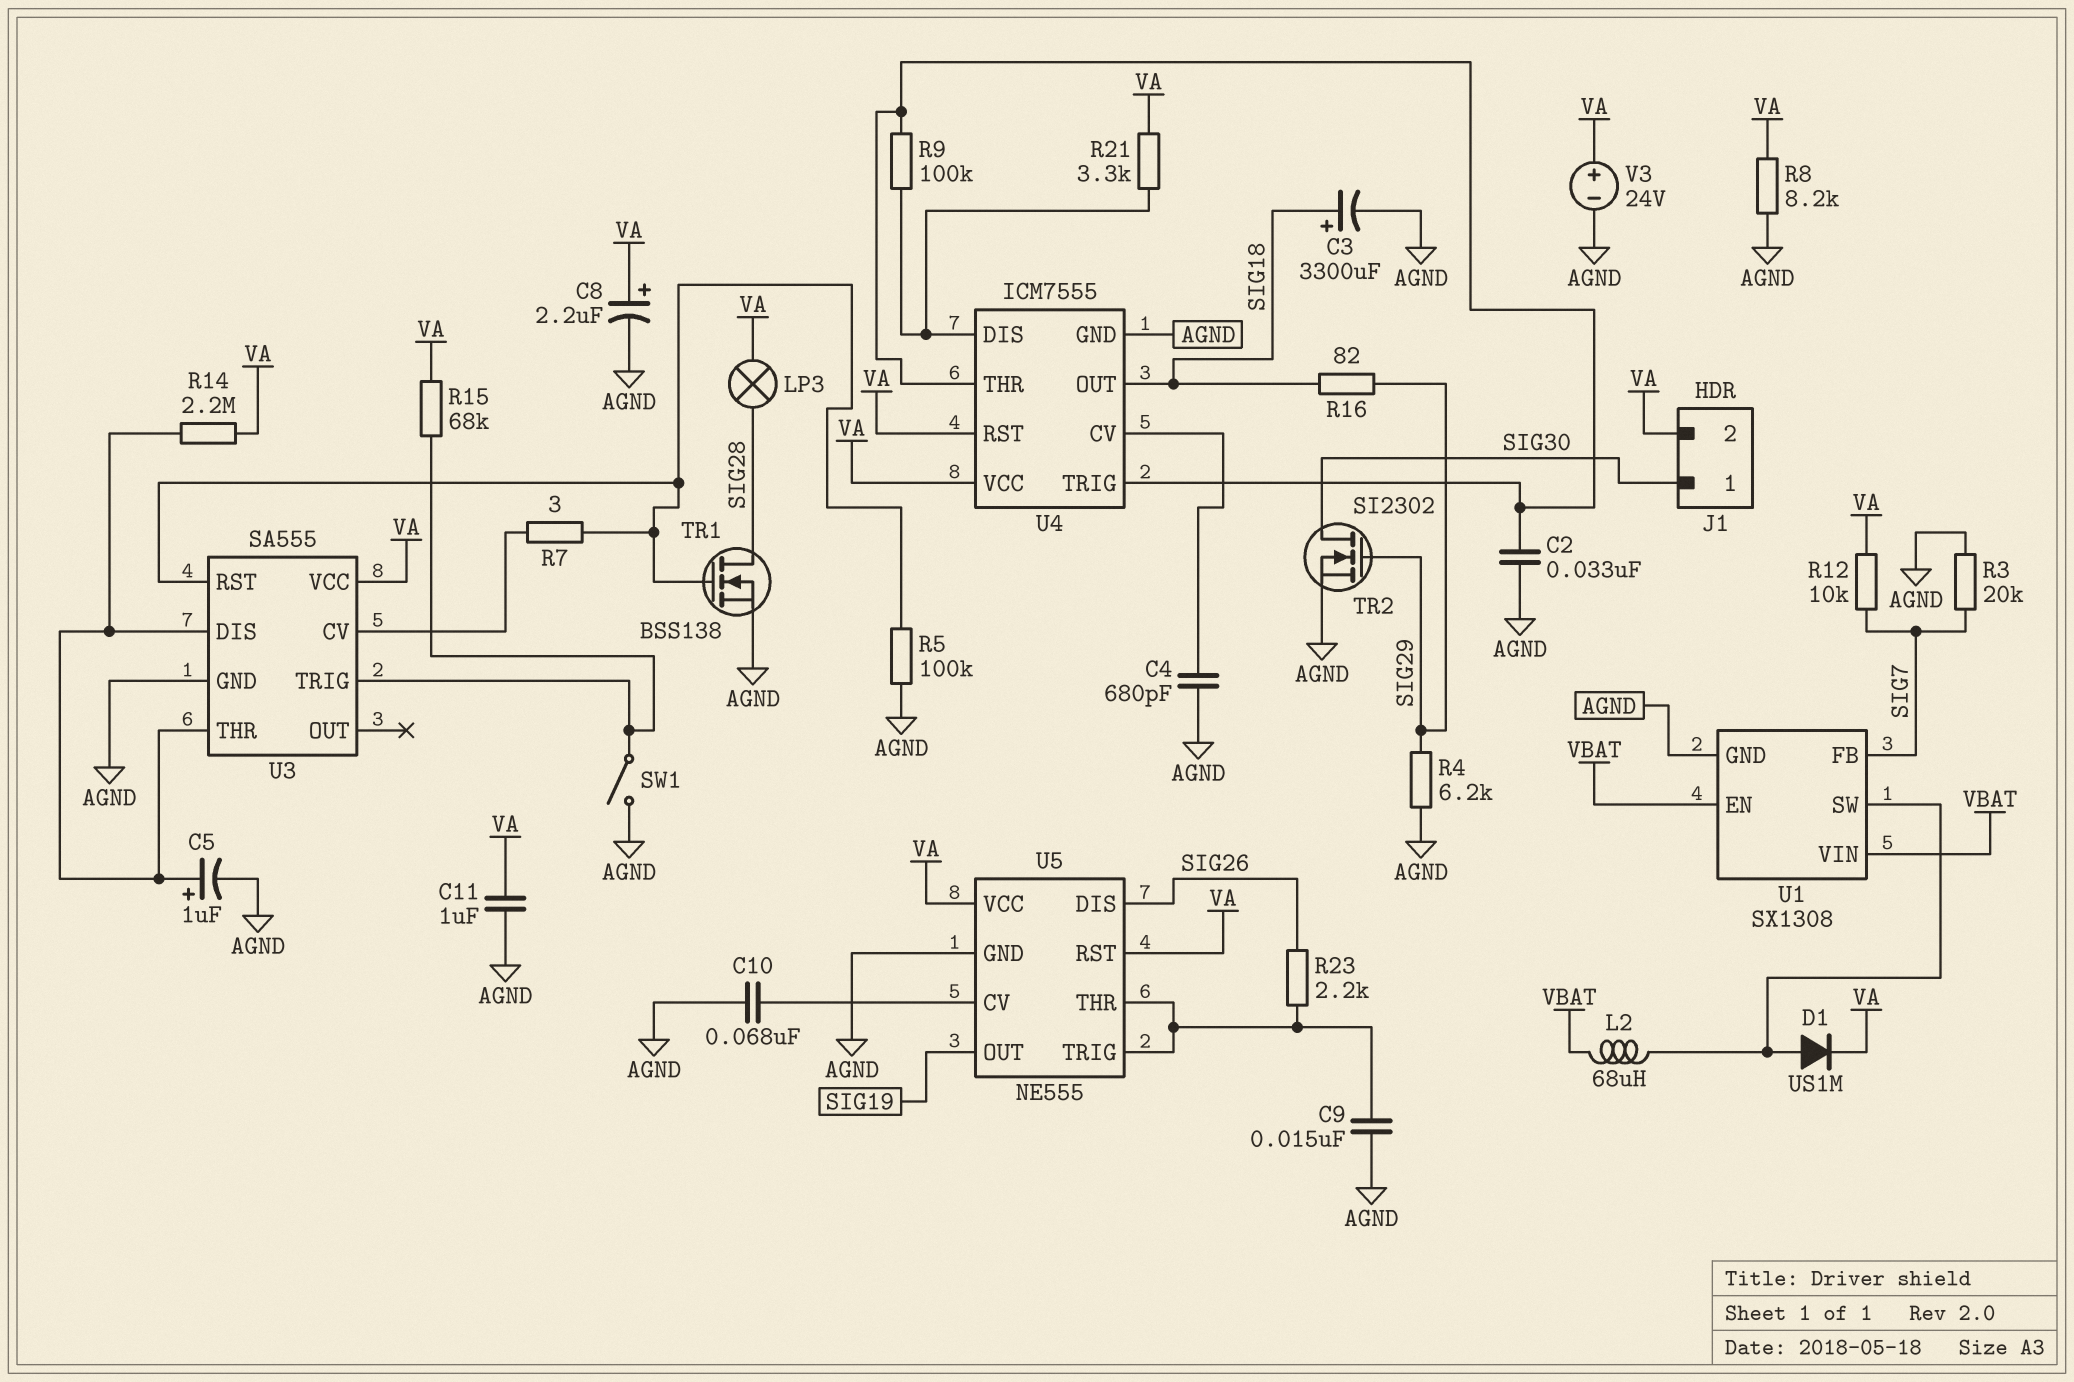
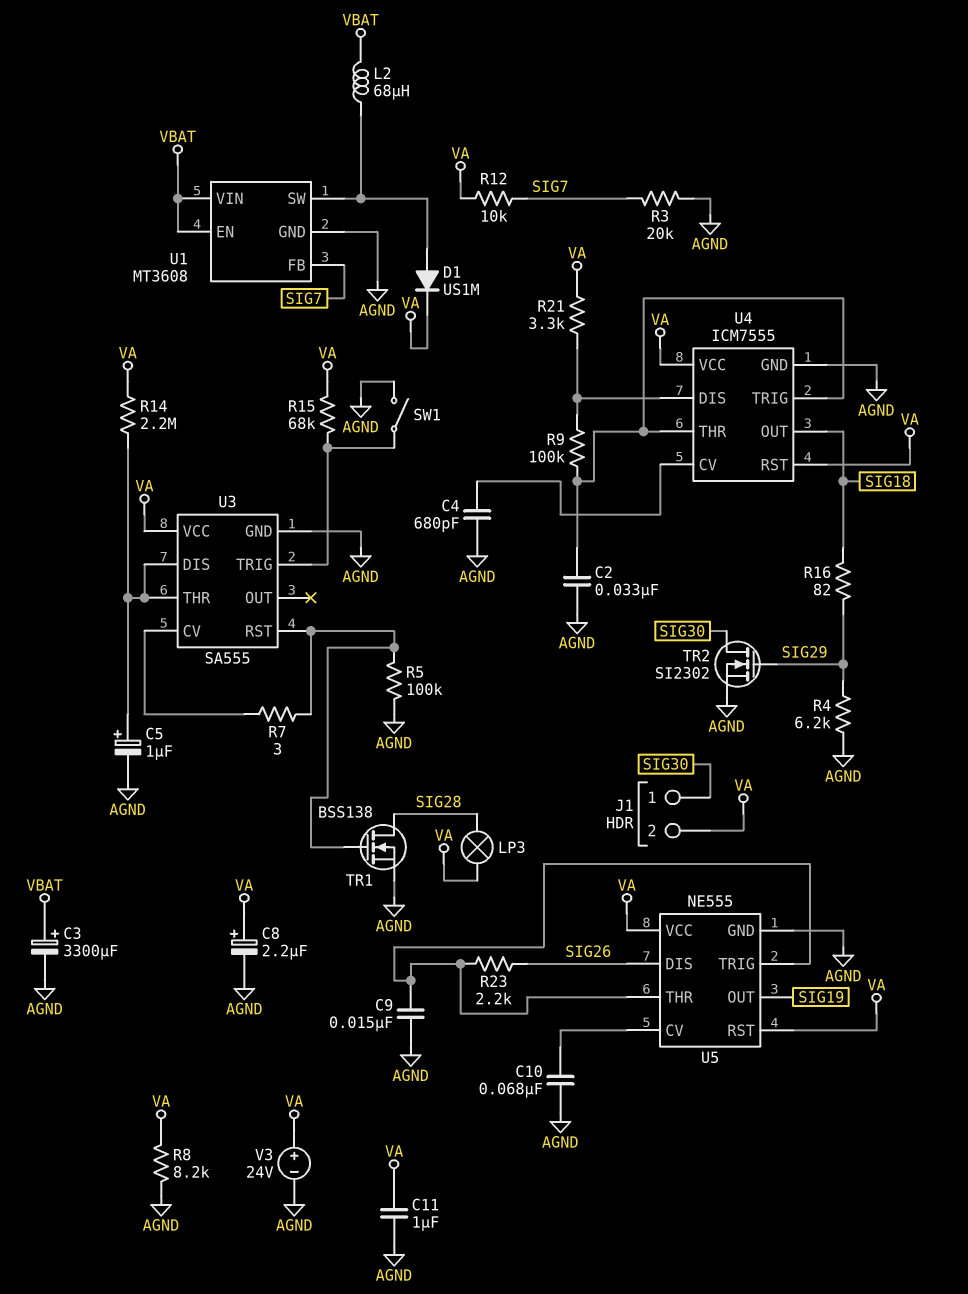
C3: 3300uF (plus SIG18, minus AGND) -> 3300uF (plus VBAT, minus AGND)
U1: SX1308 -> MT3608

